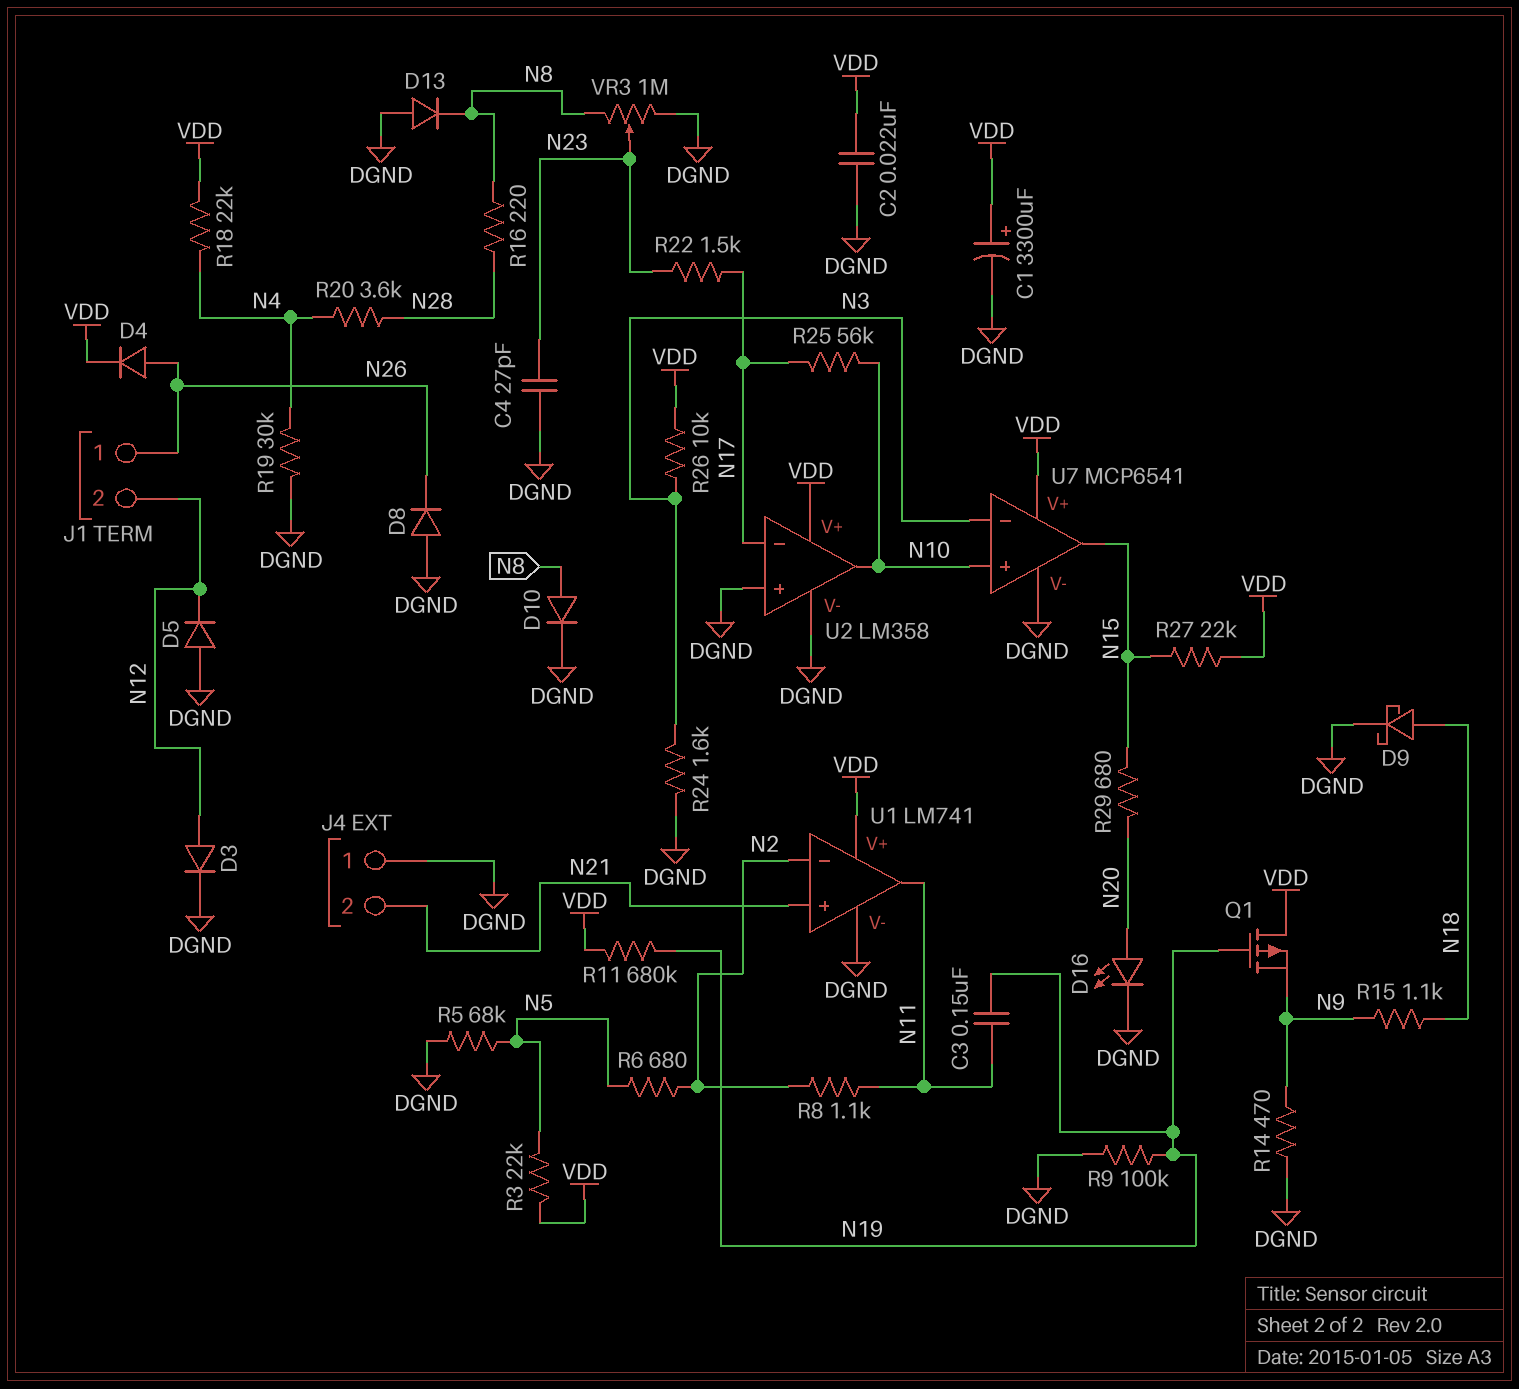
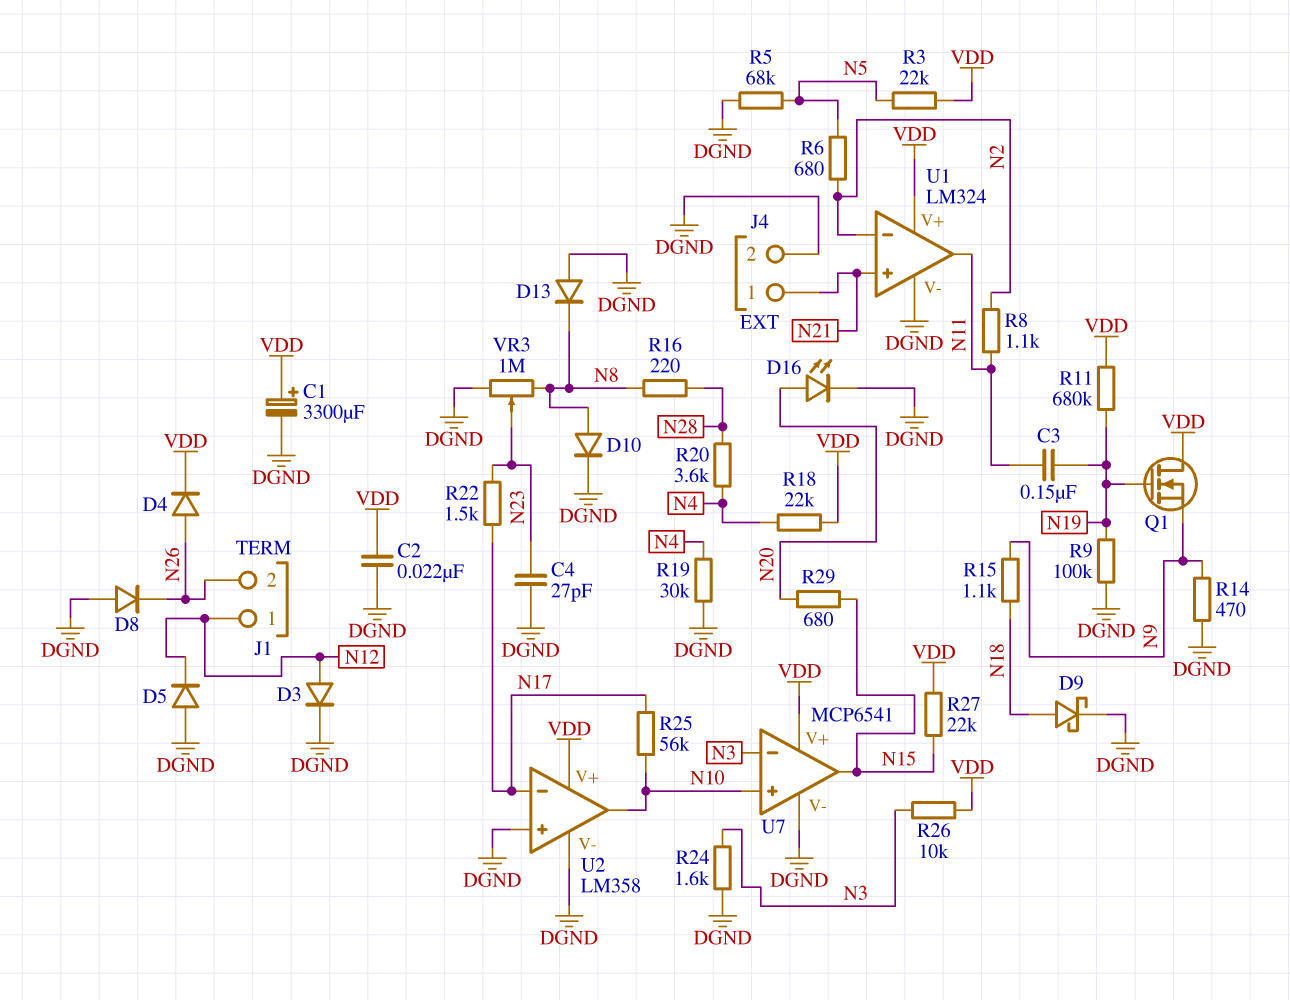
J1 pin 1: N26 -> N12
J1 pin 2: N12 -> N26
J4 pin 1: DGND -> N21
J4 pin 2: N21 -> DGND
Q1: PMOS (G N19, D VDD, S N9) -> NMOS (G N19, D VDD, S N9)
U1: LM741 -> LM324

